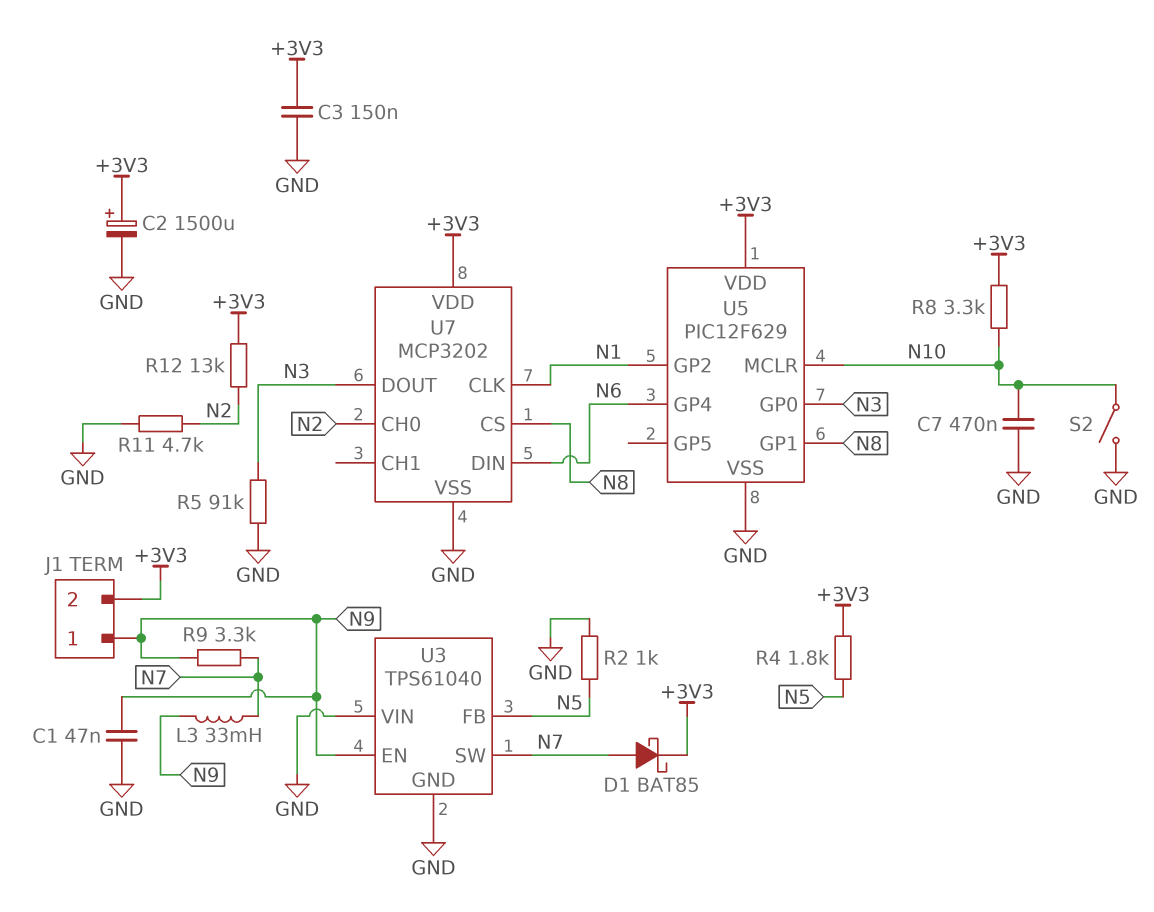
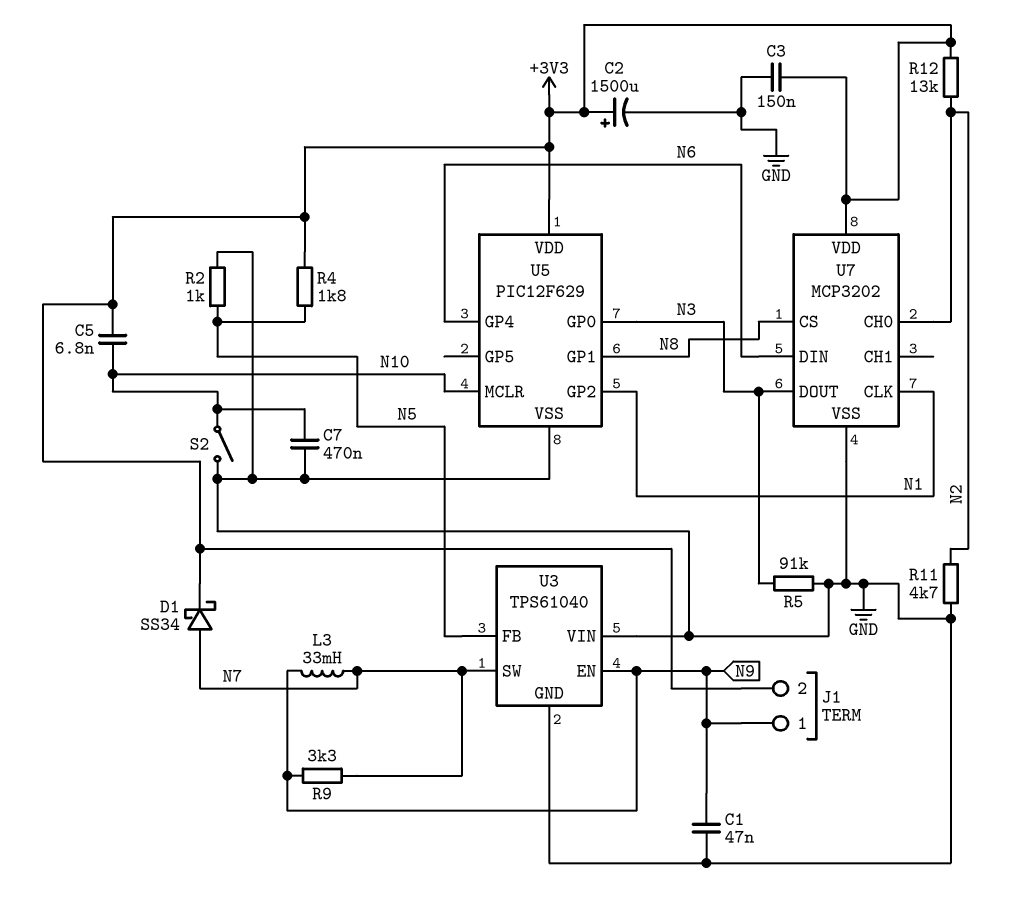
C5: none -> 6.8nF (+3V3, N10)
D1: schottky BAT85 (A N7, K +3V3) -> schottky SS34 (A N7, K +3V3)
R8: 3.3k (+3V3, N10) -> none

